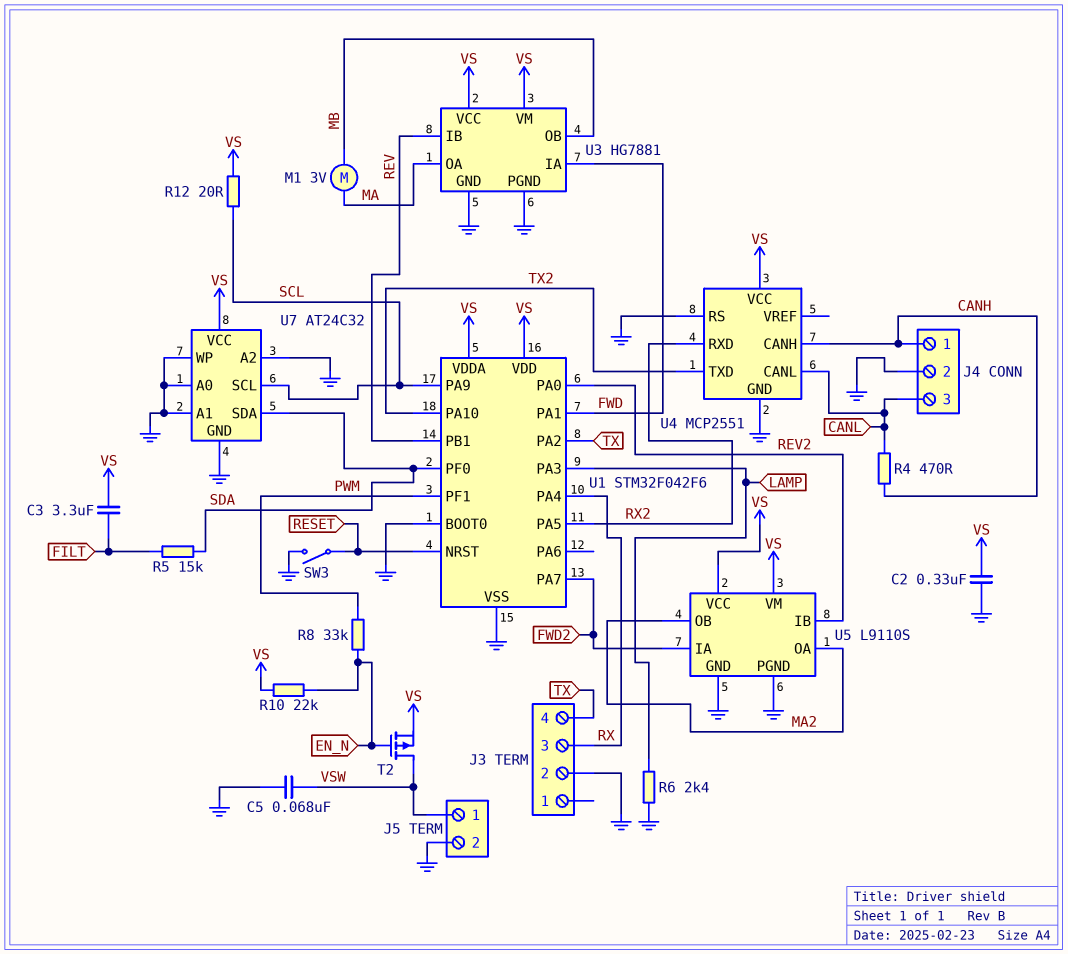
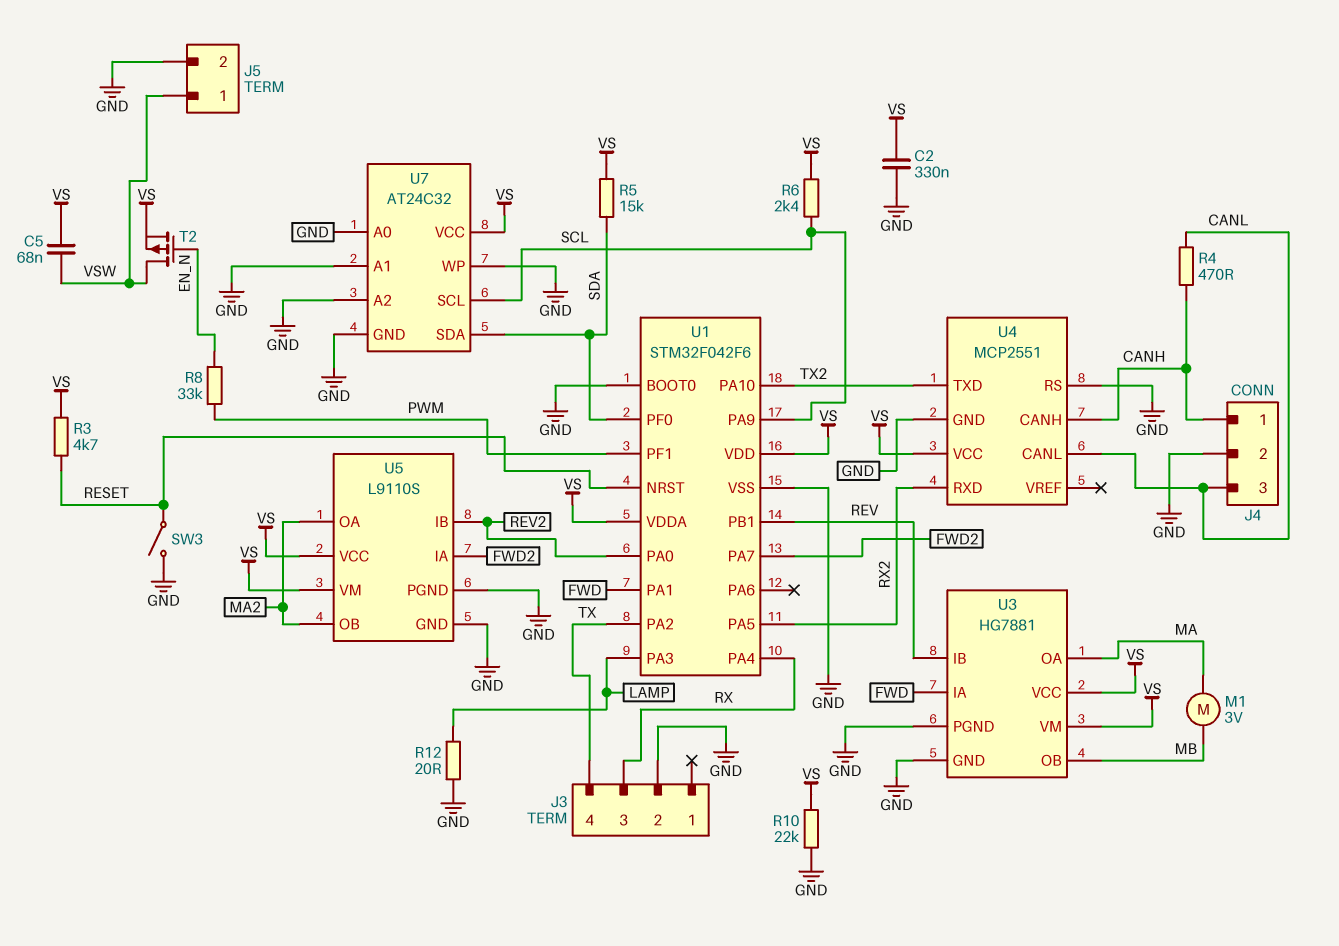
C3: 3.3uF (FILT, VS) -> none
C5: 68nF (GND, VSW) -> 68nF (VS, VSW)
R3: none -> 4.7k (RESET, VS)
R5: 15k (FILT, SDA) -> 15k (SDA, VS)
R6: 2.4k (GND, LAMP) -> 2.4k (SCL, VS)
R10: 22k (EN_N, VS) -> 22k (GND, VS)
R12: 20 (SCL, VS) -> 20 (GND, LAMP)

